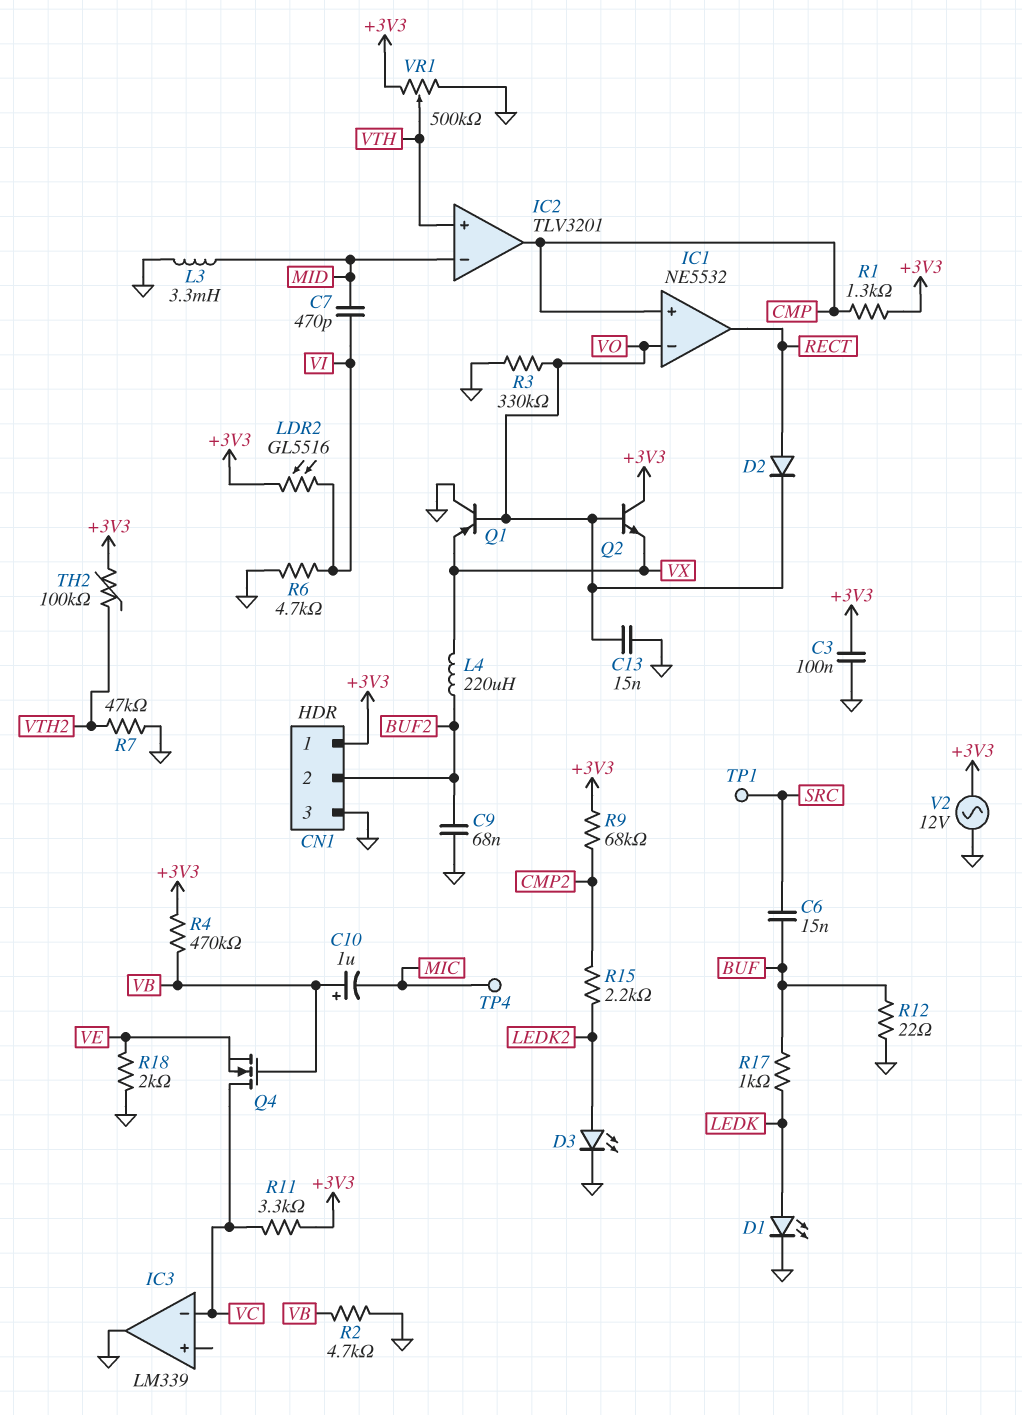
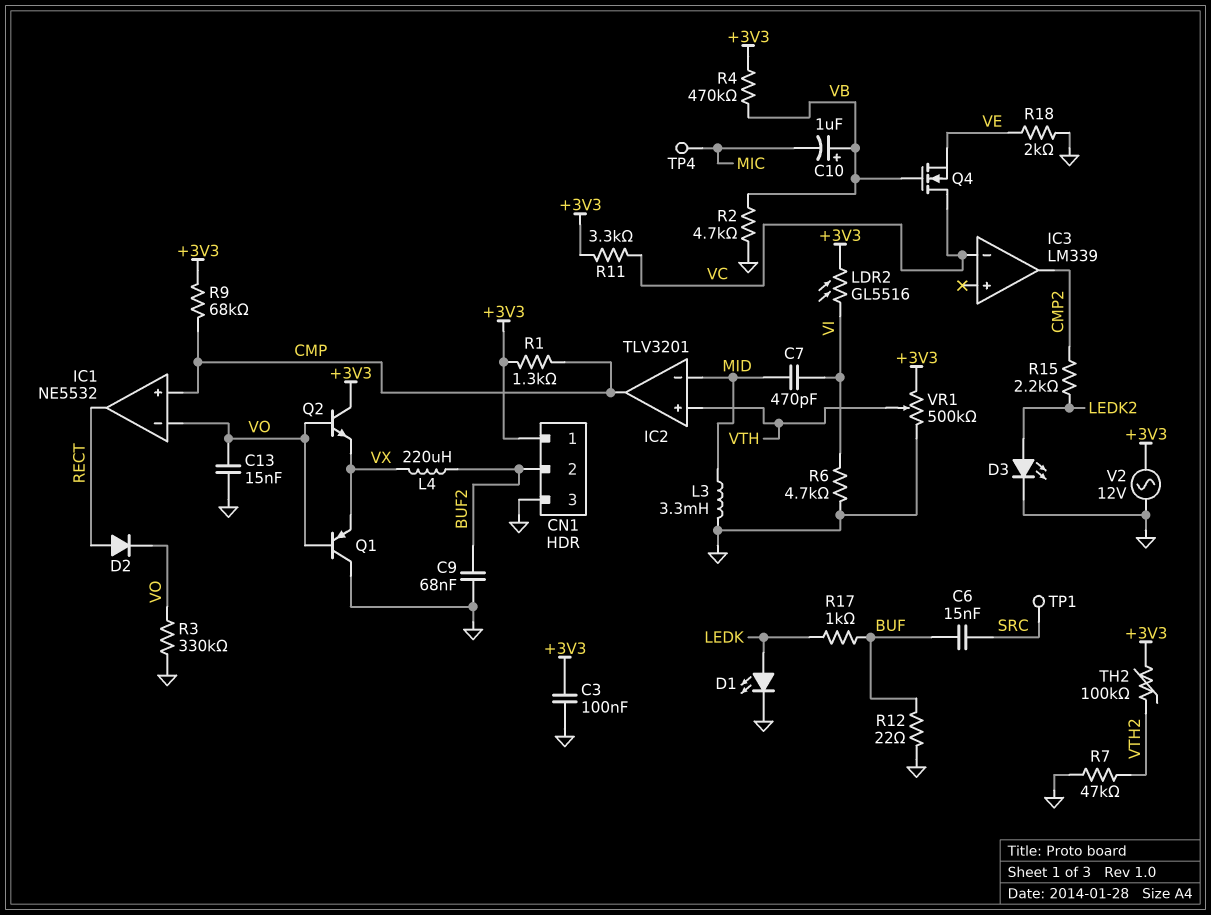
IC3 pin out: GND -> CMP2
R9: 68k (+3V3, CMP2) -> 68k (+3V3, CMP)

